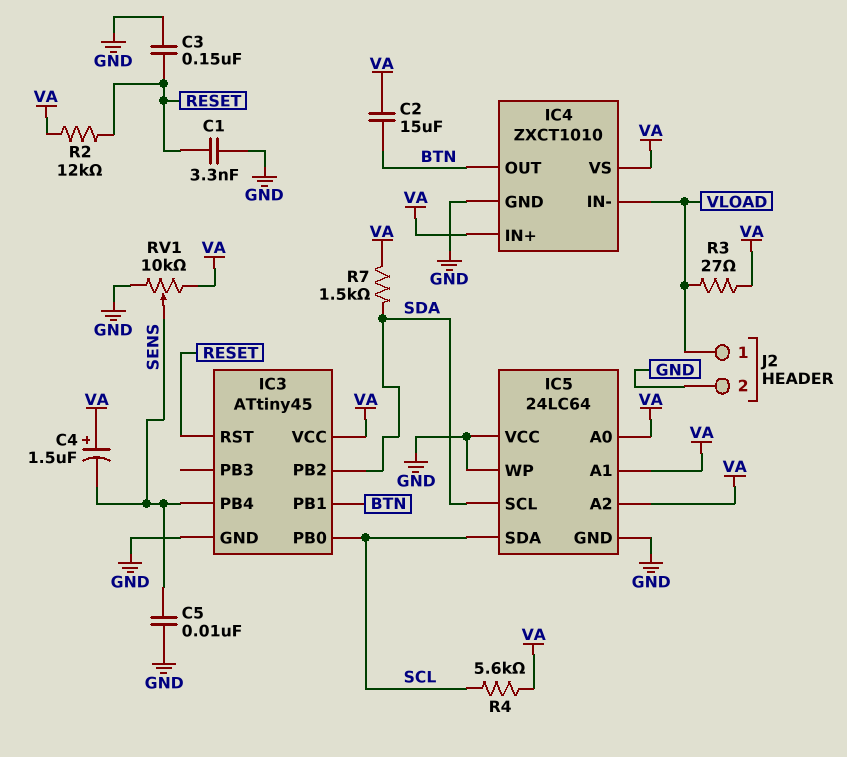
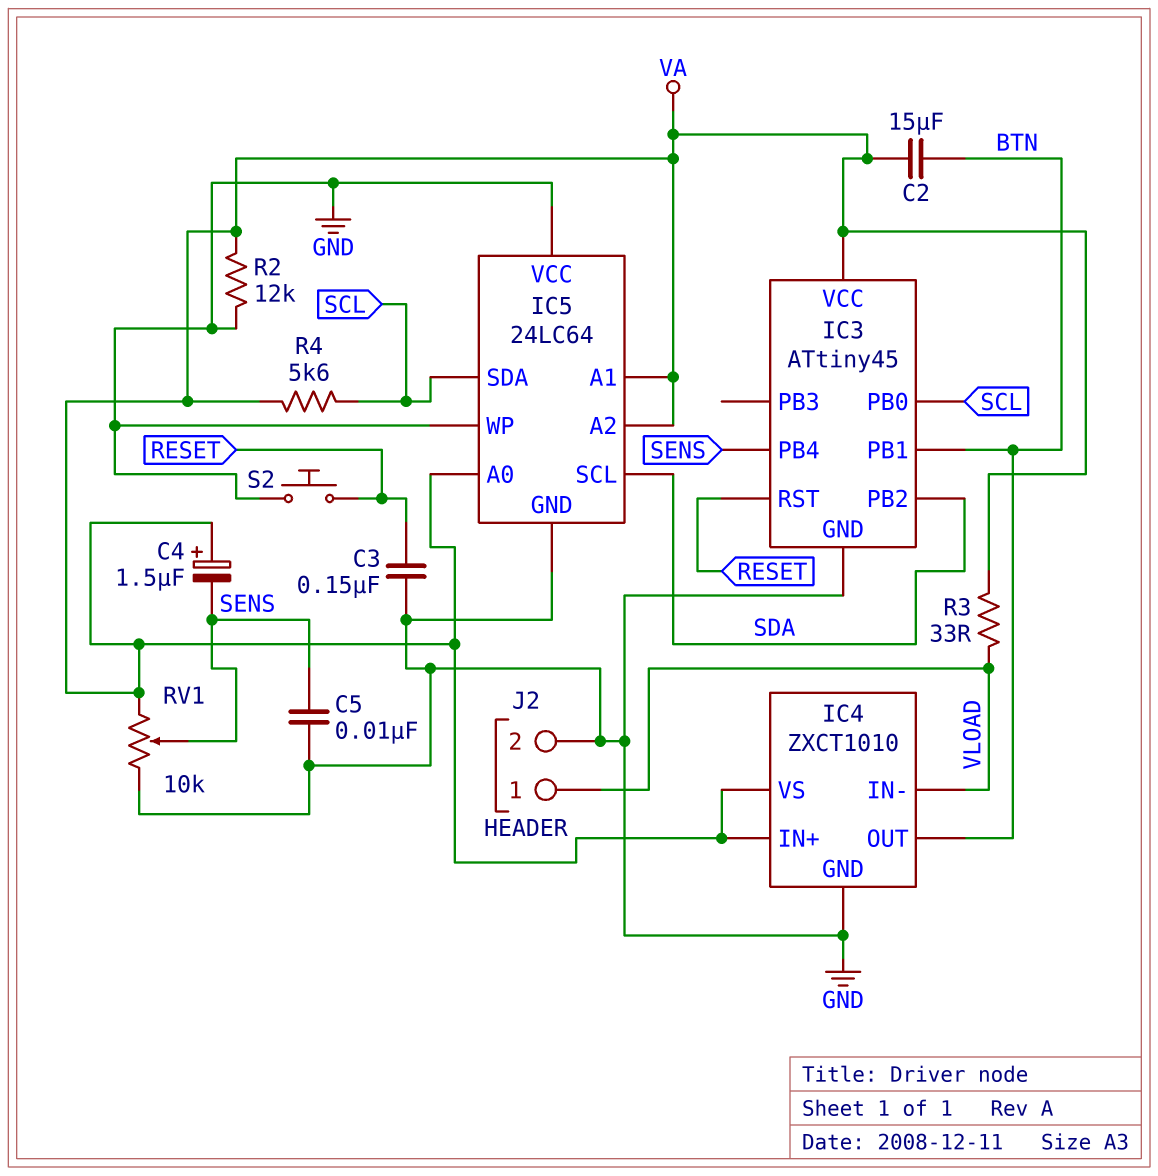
C1: 3.3nF (GND, RESET) -> none
R2: 12k (RESET, VA) -> 12k (GND, VA)
R3: 27 (VA, VLOAD) -> 33 (VA, VLOAD)
R7: 1.5k (SDA, VA) -> none
S2: none -> button (GND, RESET)

